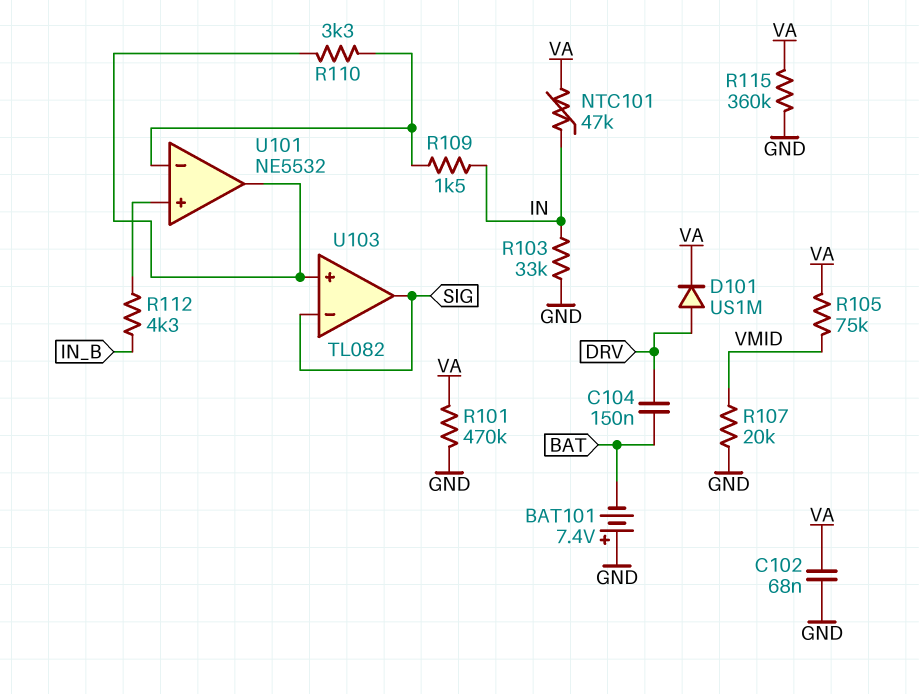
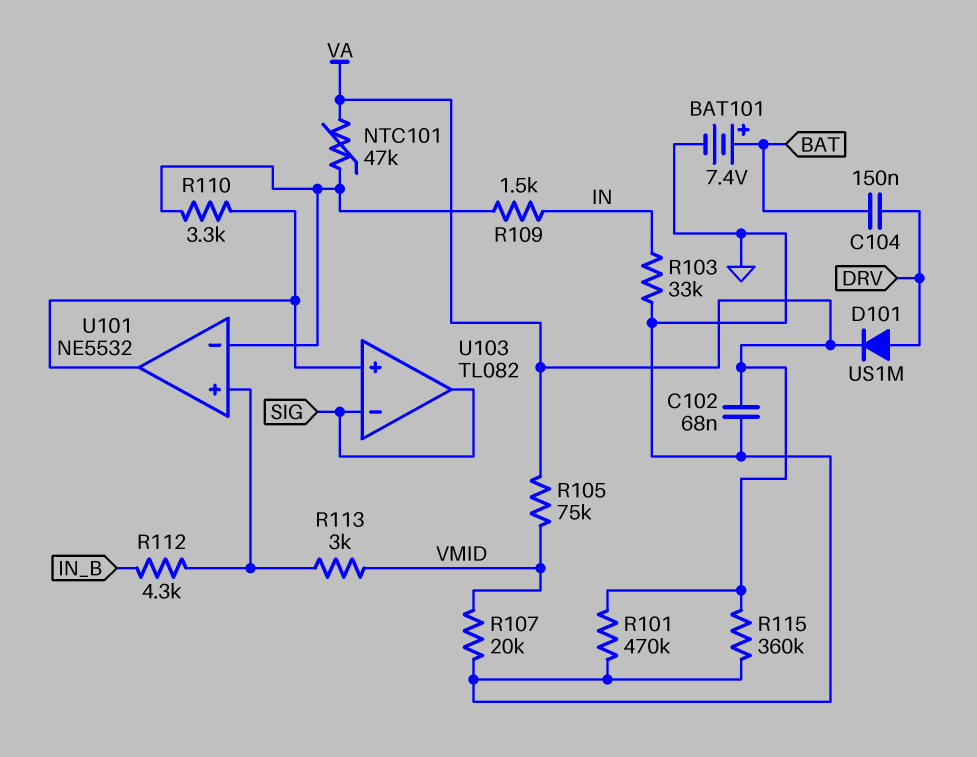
BAT101: 7.4V (plus GND, minus BAT) -> 7.4V (plus BAT, minus GND)
NTC101: 47k (IN, VA) -> 47k (U101/in-, VA)
R113: none -> 3k (U101/in+, VMID)

